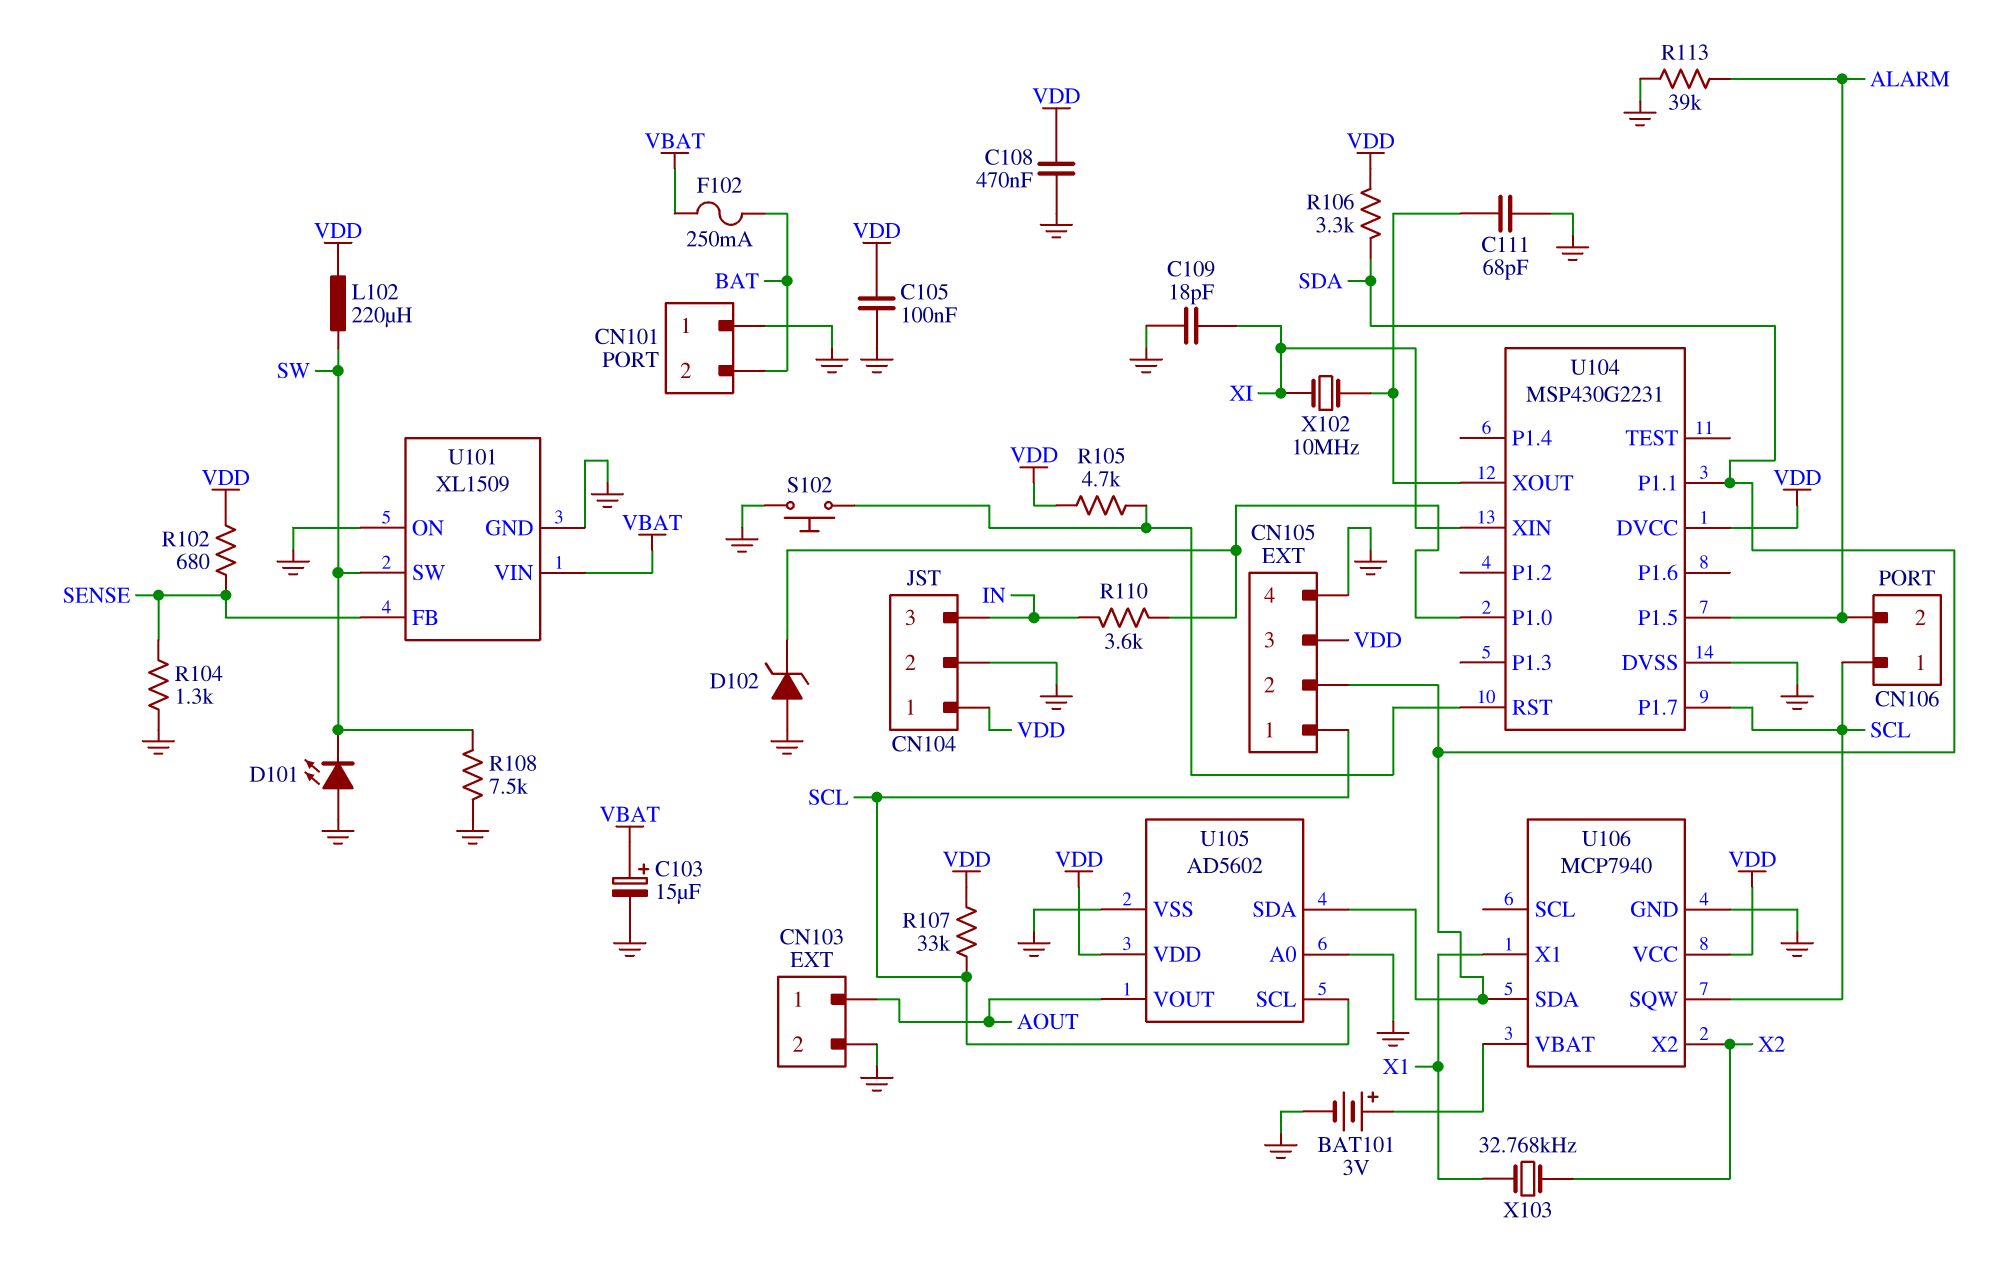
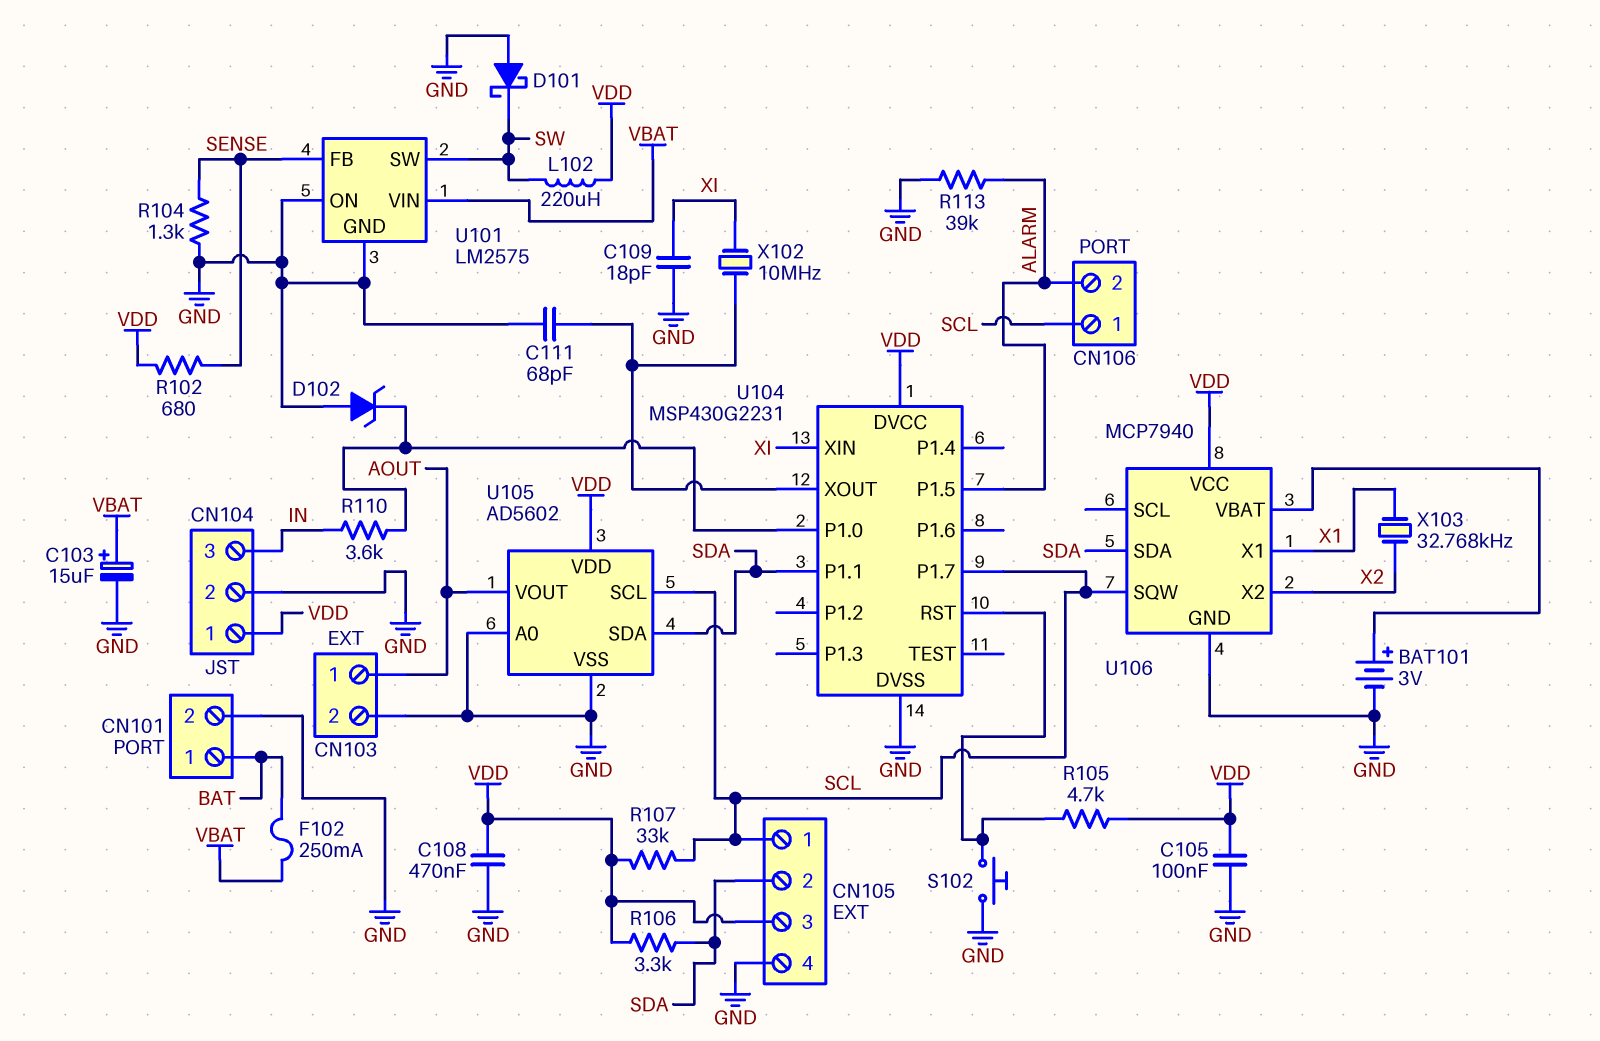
CN101 pin 1: GND -> BAT
CN101 pin 2: BAT -> GND
D101: LED (A GND, K SW) -> schottky (A GND, K SW)
R108: 7.5k (GND, SW) -> none
U101: XL1509 -> LM2575

